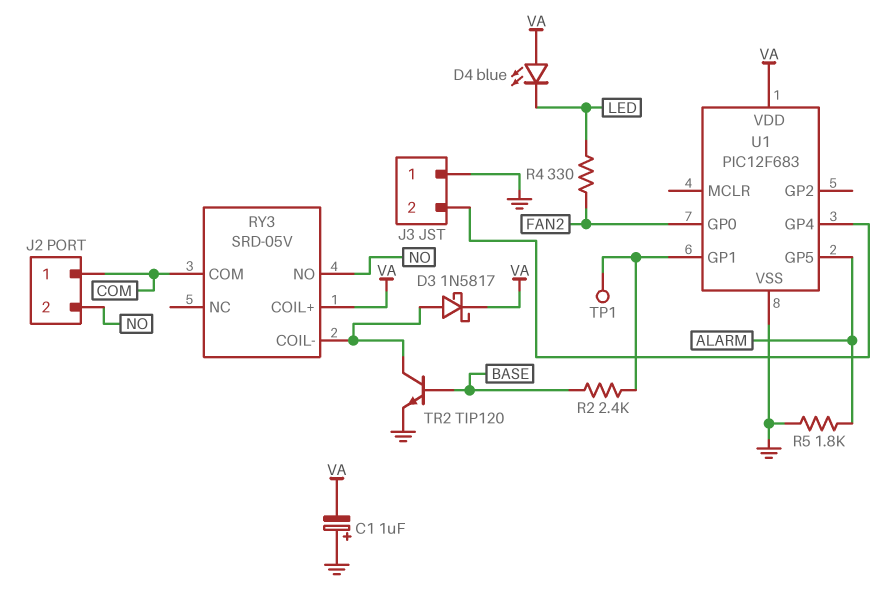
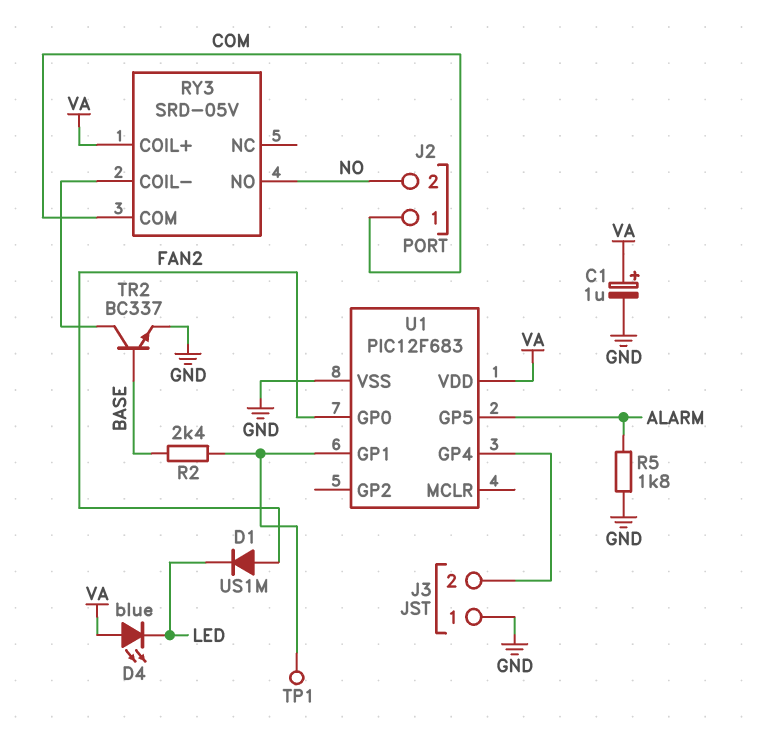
C1: 1uF (plus GND, minus VA) -> 1uF (plus VA, minus GND)
D1: none -> diode US1M (A FAN2, K LED)
D3: schottky 1N5817 (A RY3/COIL-, K VA) -> none
R4: 330 (FAN2, LED) -> none
TR2: NPN TIP120 (B BASE, C RY3/COIL-, E GND) -> NPN BC337 (B BASE, C RY3/COIL-, E GND)

